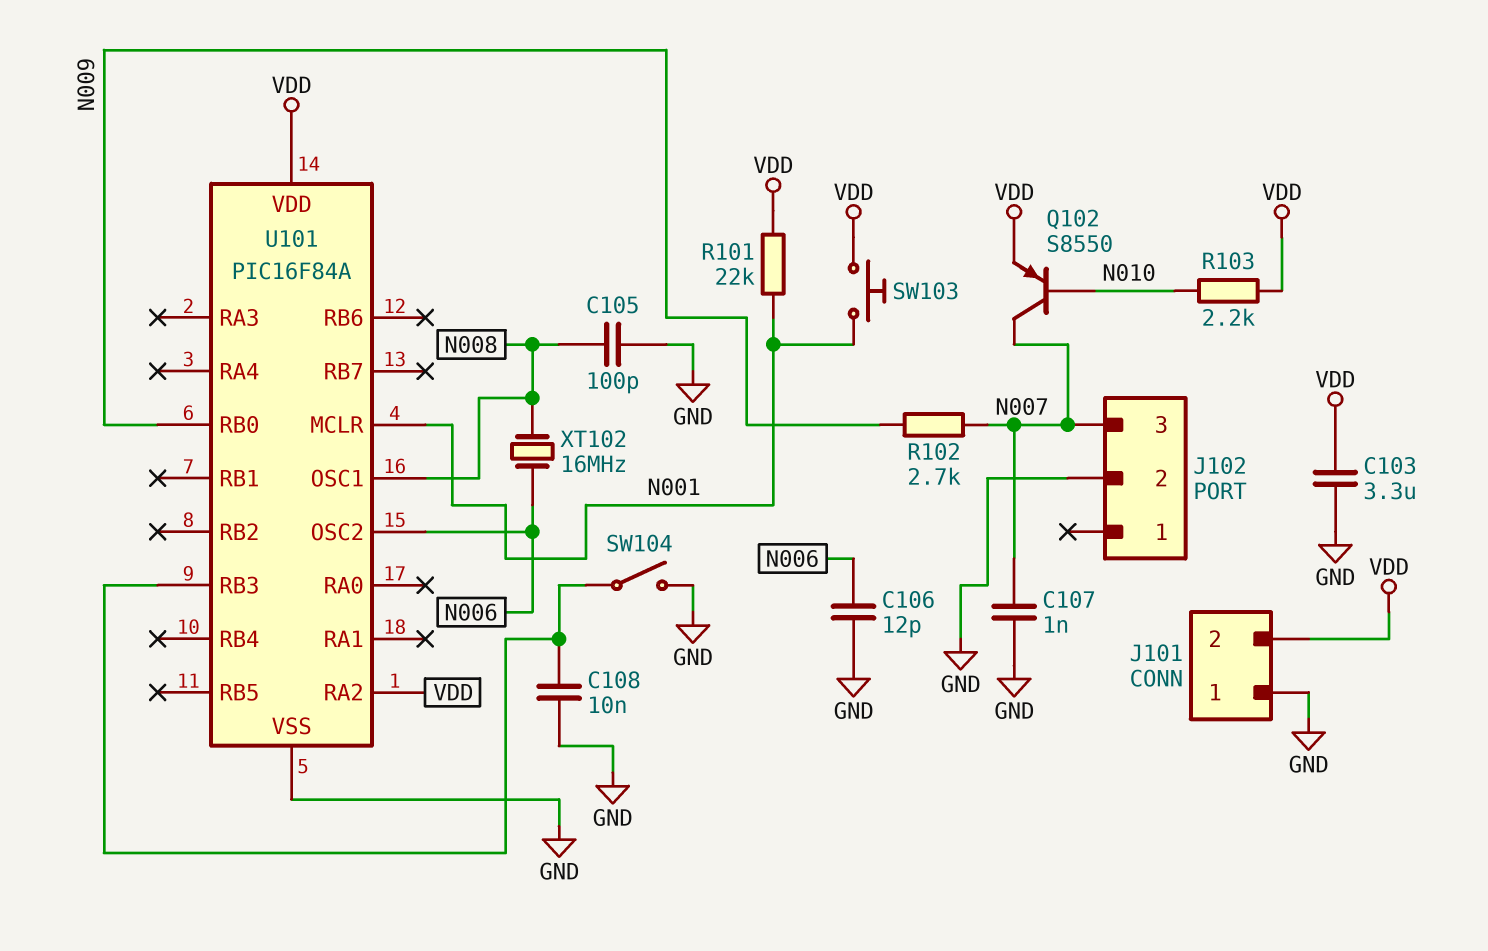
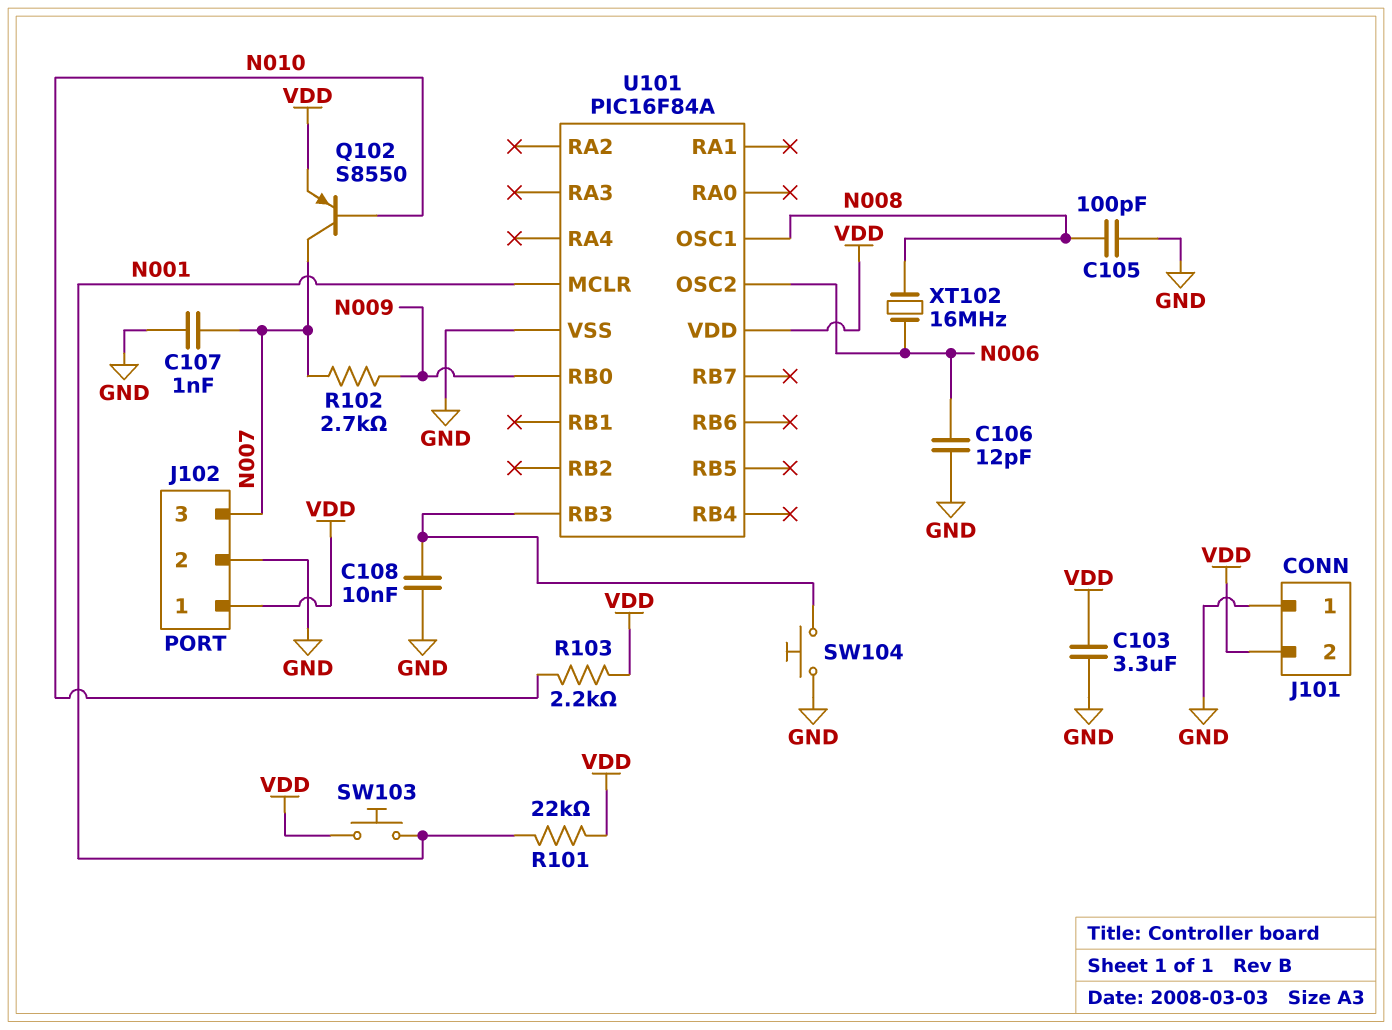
J102 pin 1: none -> VDD
SW104: switch (GND, U101/RB3) -> button (GND, U101/RB3)
U101 pin RA2: VDD -> none

